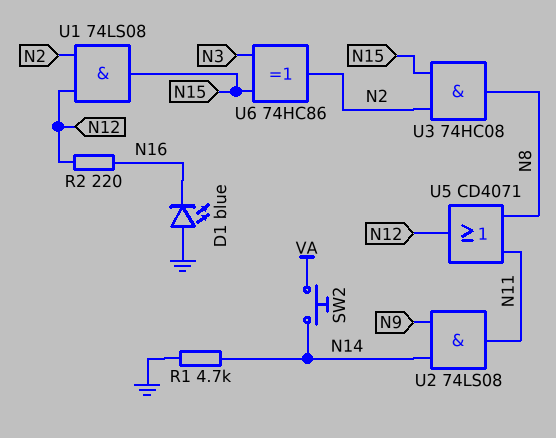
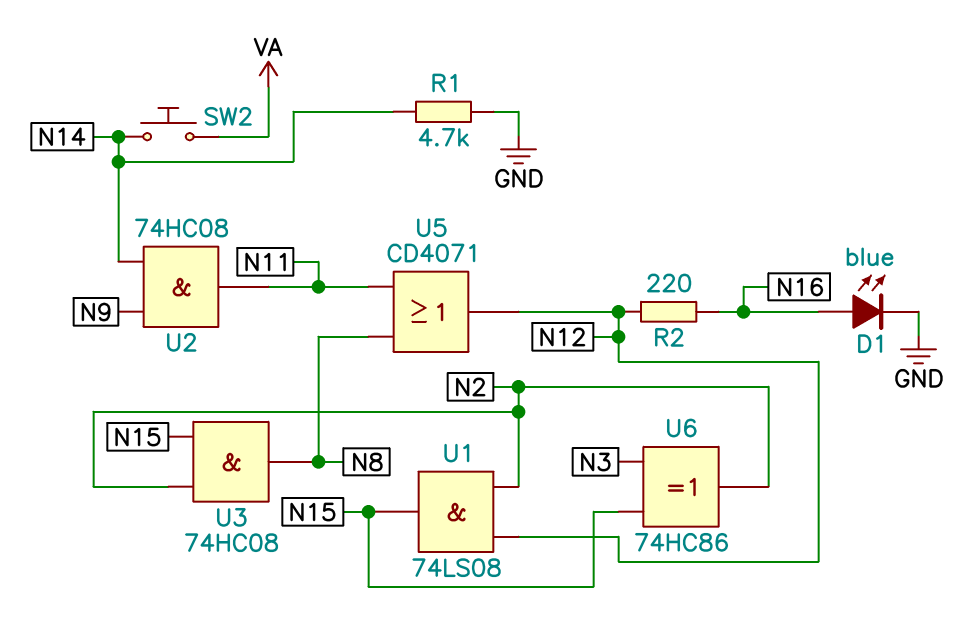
D1: LED blue (A GND, K N16) -> LED blue (A N16, K GND)
U2: AND 74LS08 (in N9, in N14, out N11) -> AND 74HC08 (in N9, in N14, out N11)

